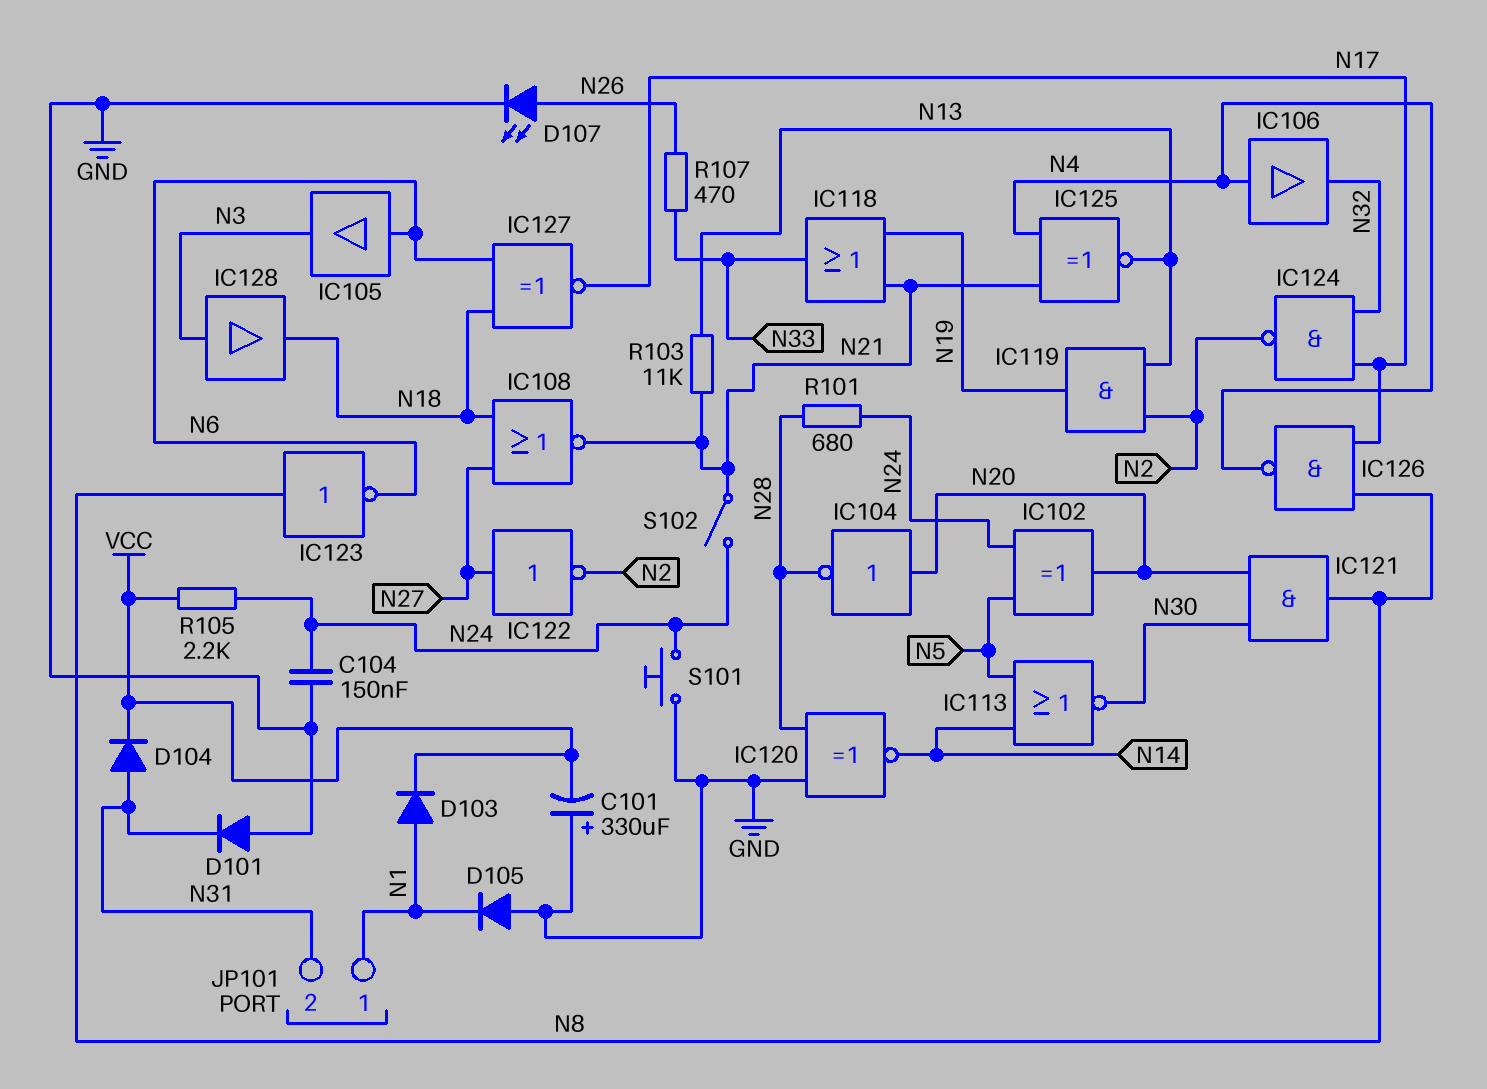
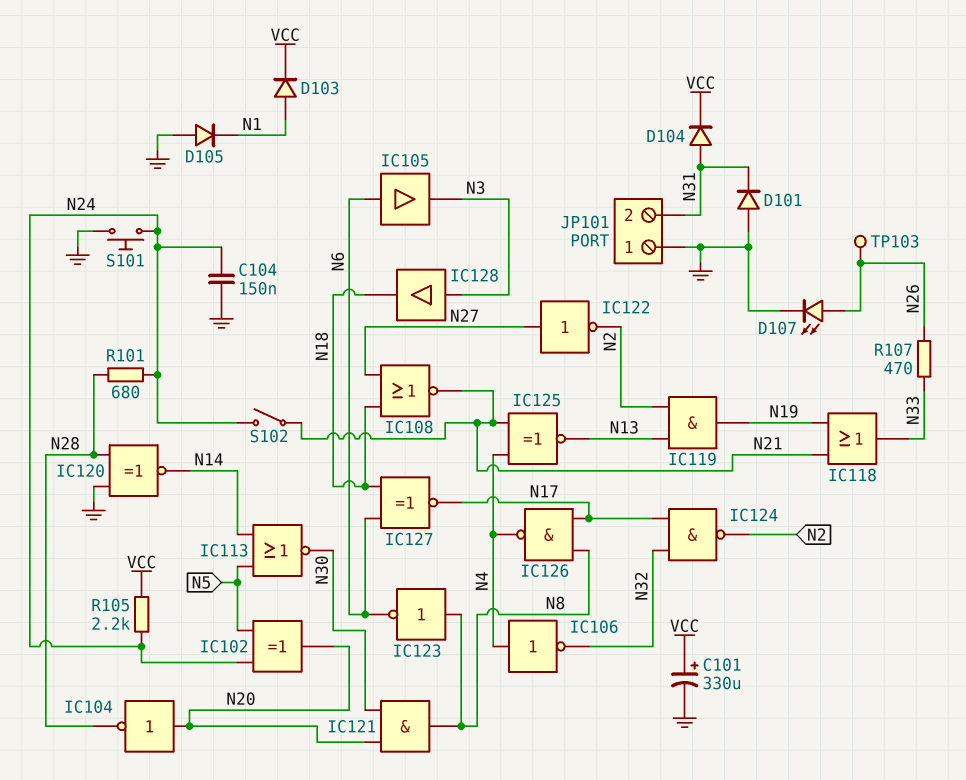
C101: 330uF (plus GND, minus VCC) -> 330uF (plus VCC, minus GND)
IC106: buffer (in N4, out N32) -> NOT (in N4, out N32)
JP101 pin 1: N1 -> GND
R103: 11k (N13, N21) -> none
TP103: none -> test point (N26)

